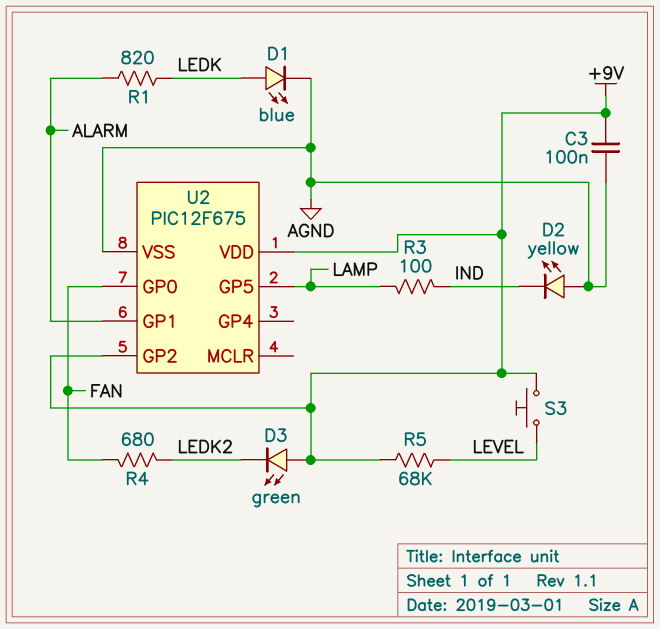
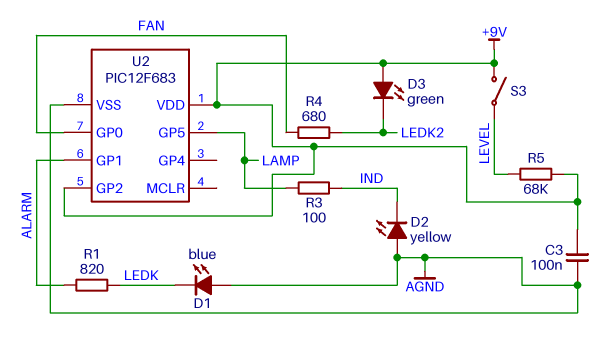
D1: LED blue (A LEDK, K AGND) -> LED blue (A AGND, K LEDK)
S3: button (+9V, LEVEL) -> switch (+9V, LEVEL)
U2: PIC12F675 -> PIC12F683

